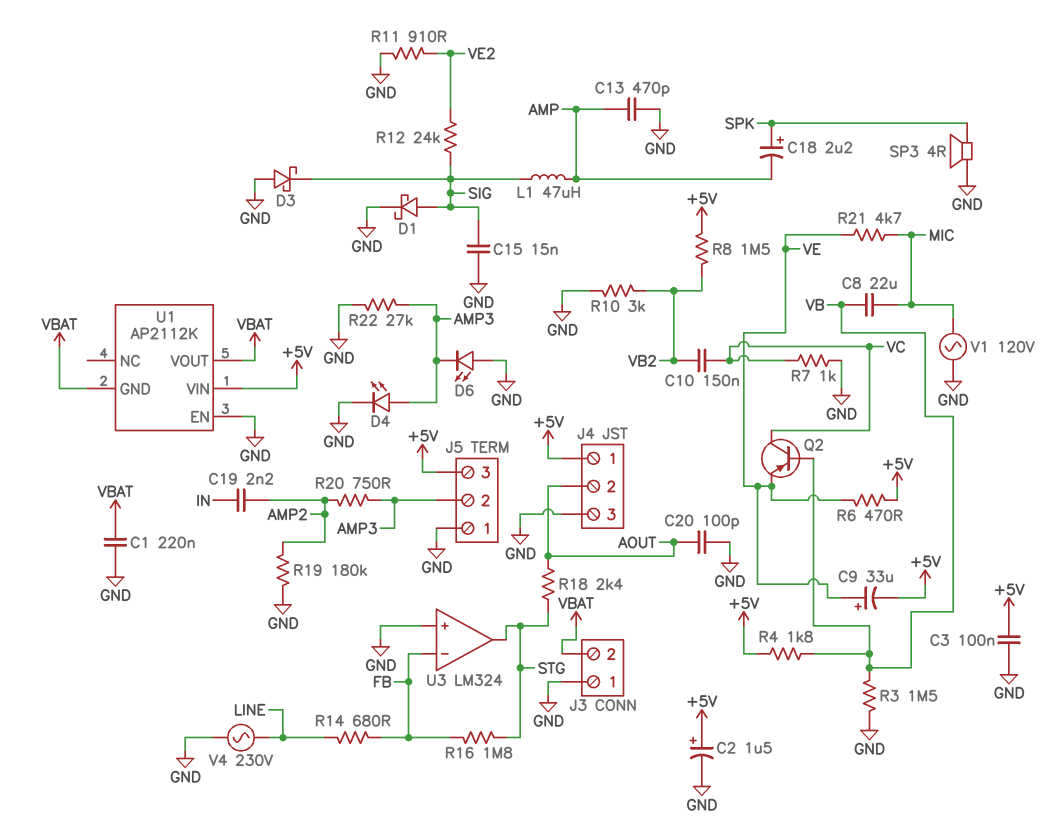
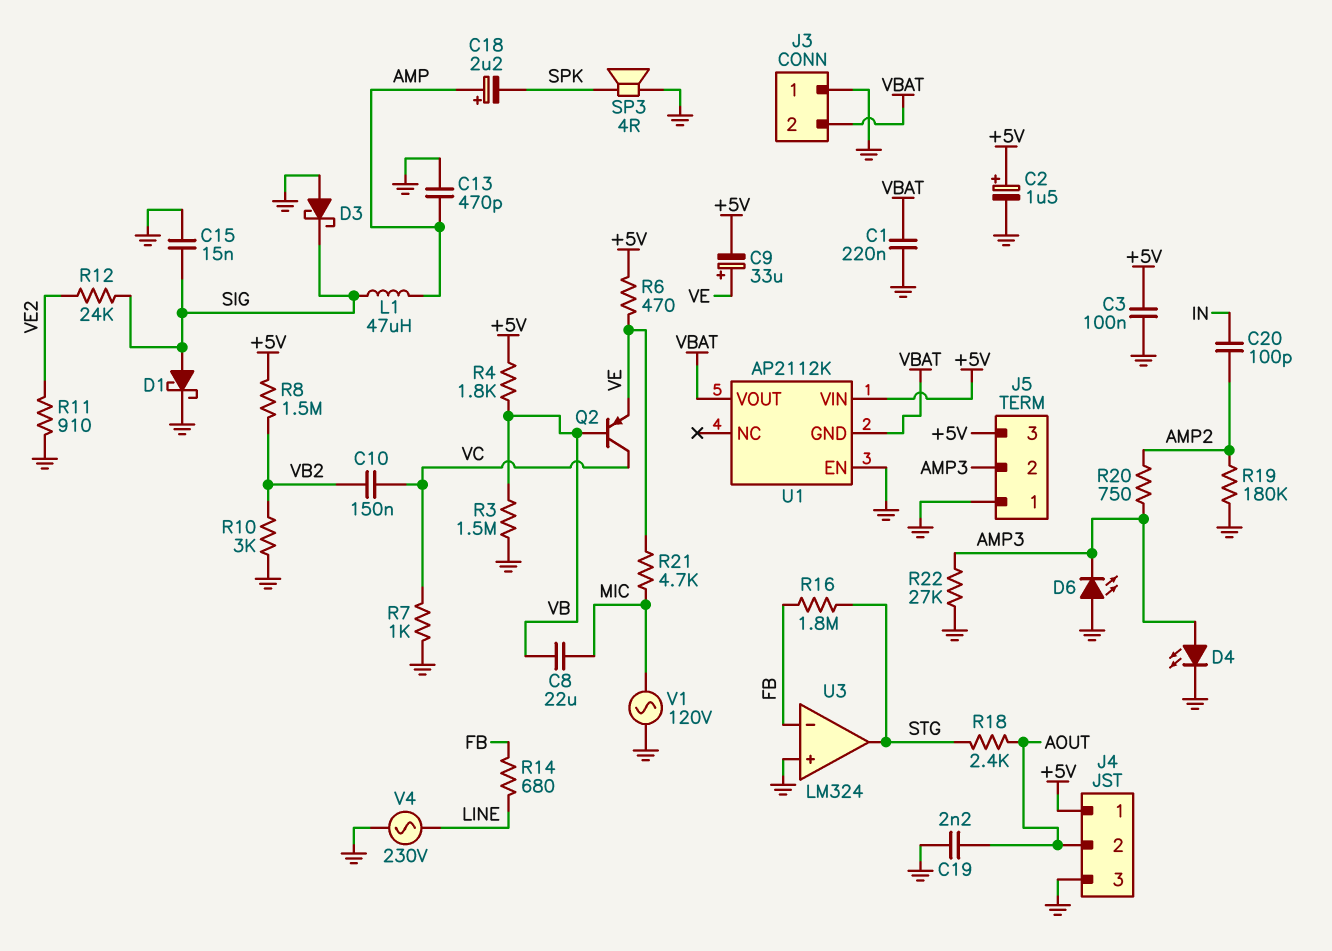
C18: 2.2uF (plus SPK, minus AMP) -> 2.2uF (plus AMP, minus SPK)
C19: 2.2nF (AMP2, IN) -> 2.2nF (AOUT, GND)
C20: 100pF (AOUT, GND) -> 100pF (AMP2, IN)

